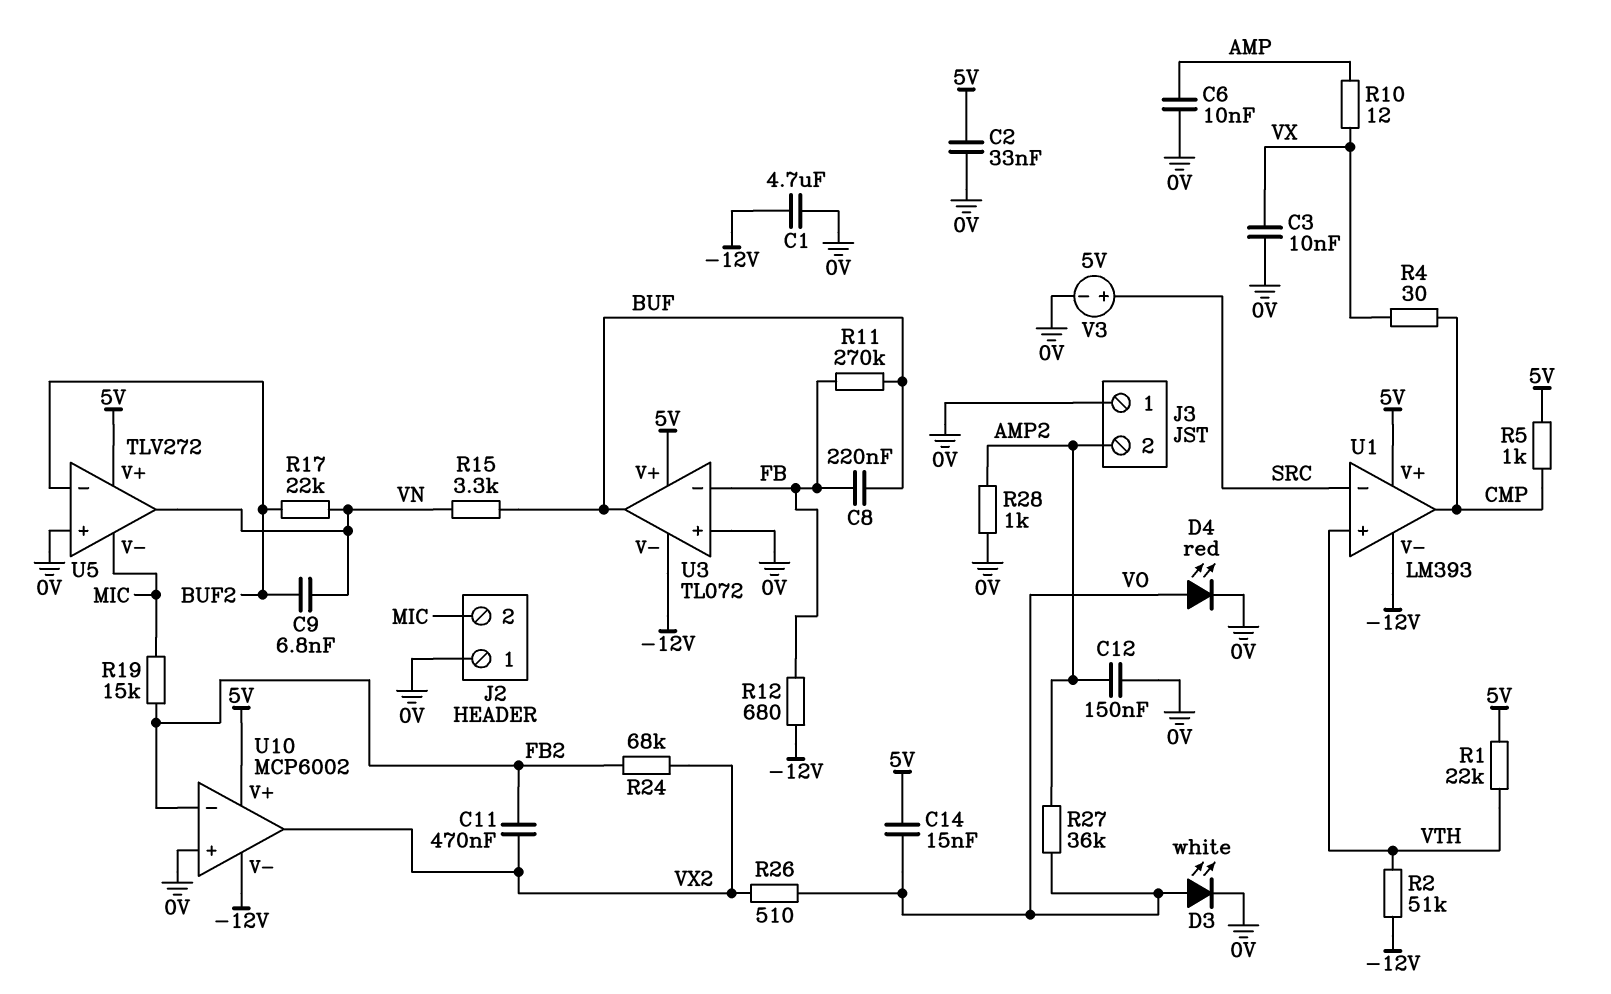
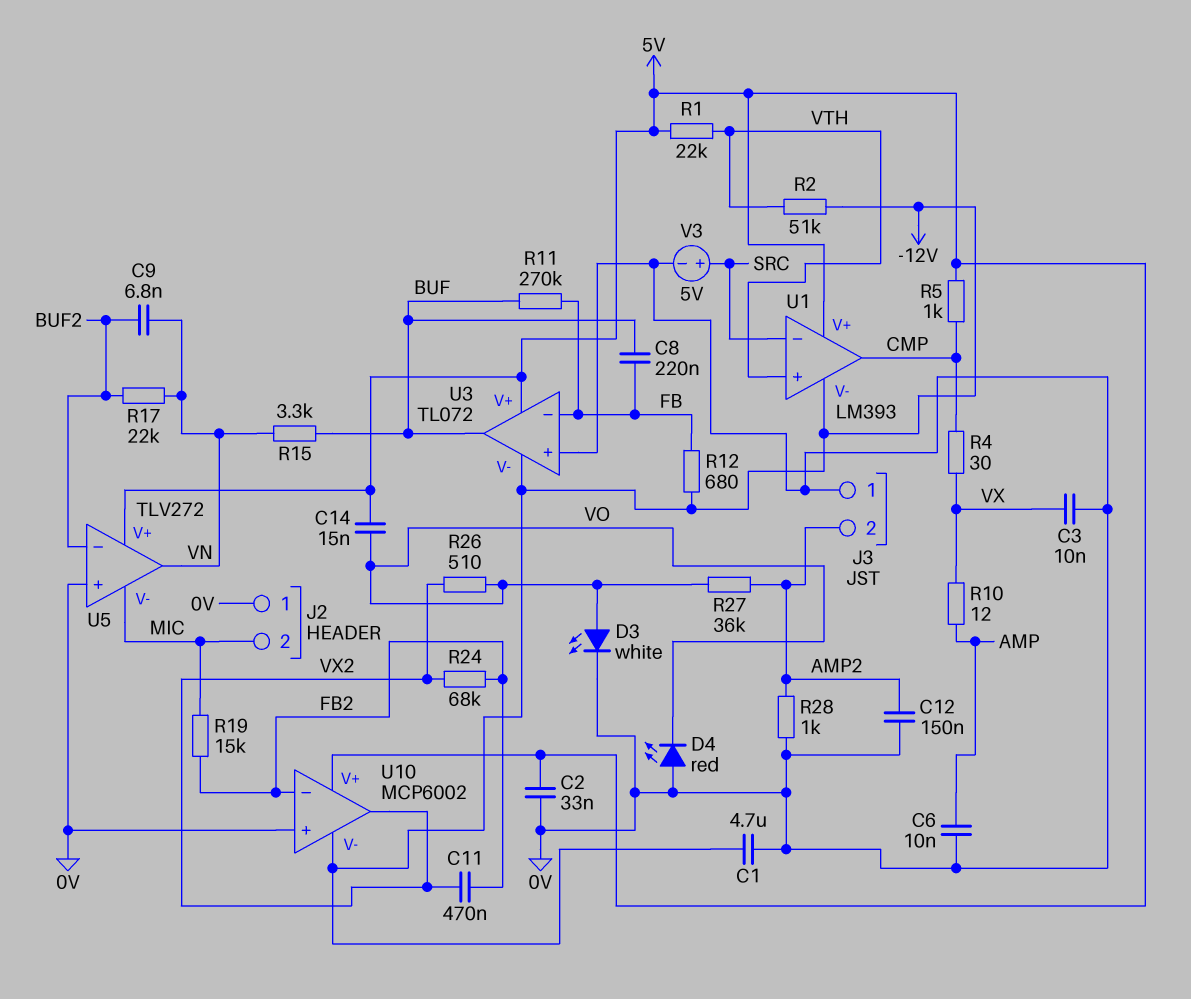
D4: LED red (A VO, K 0V) -> LED red (A 0V, K VO)

